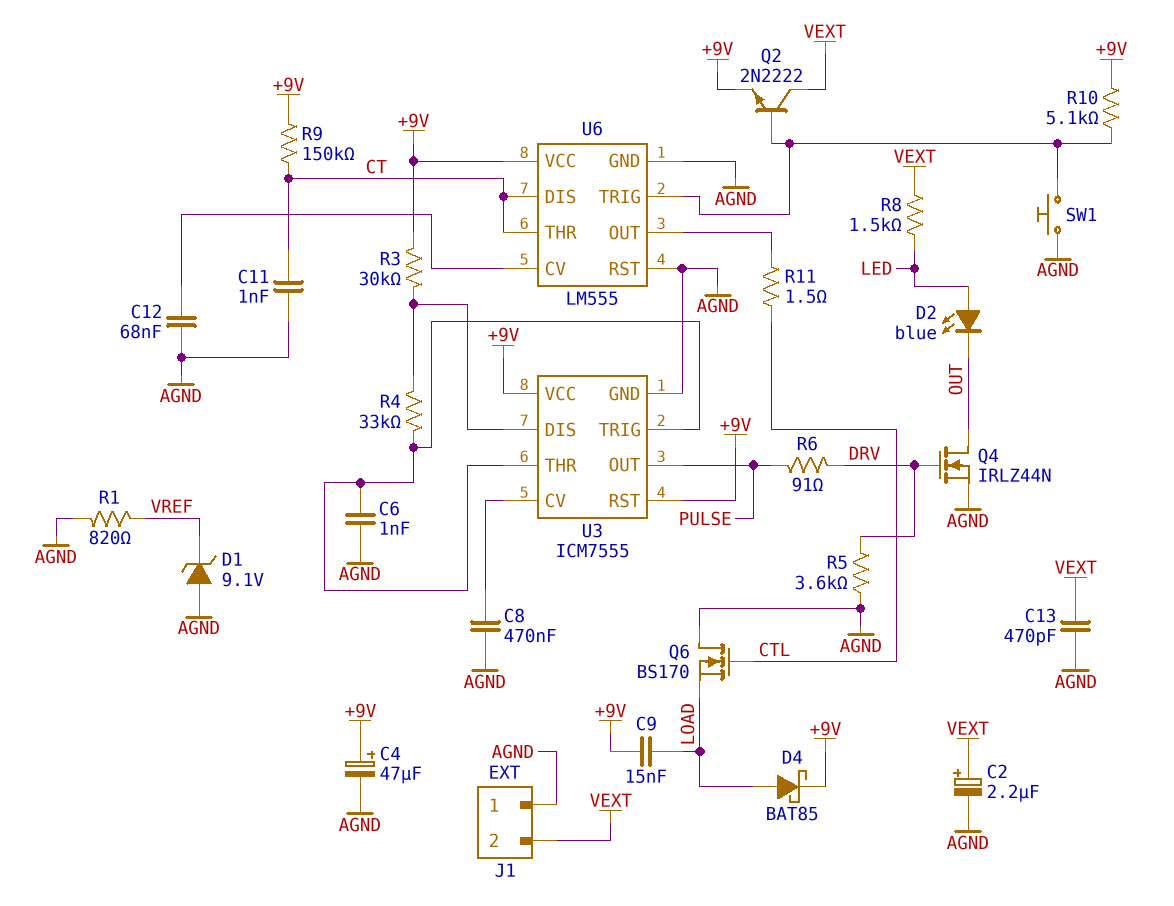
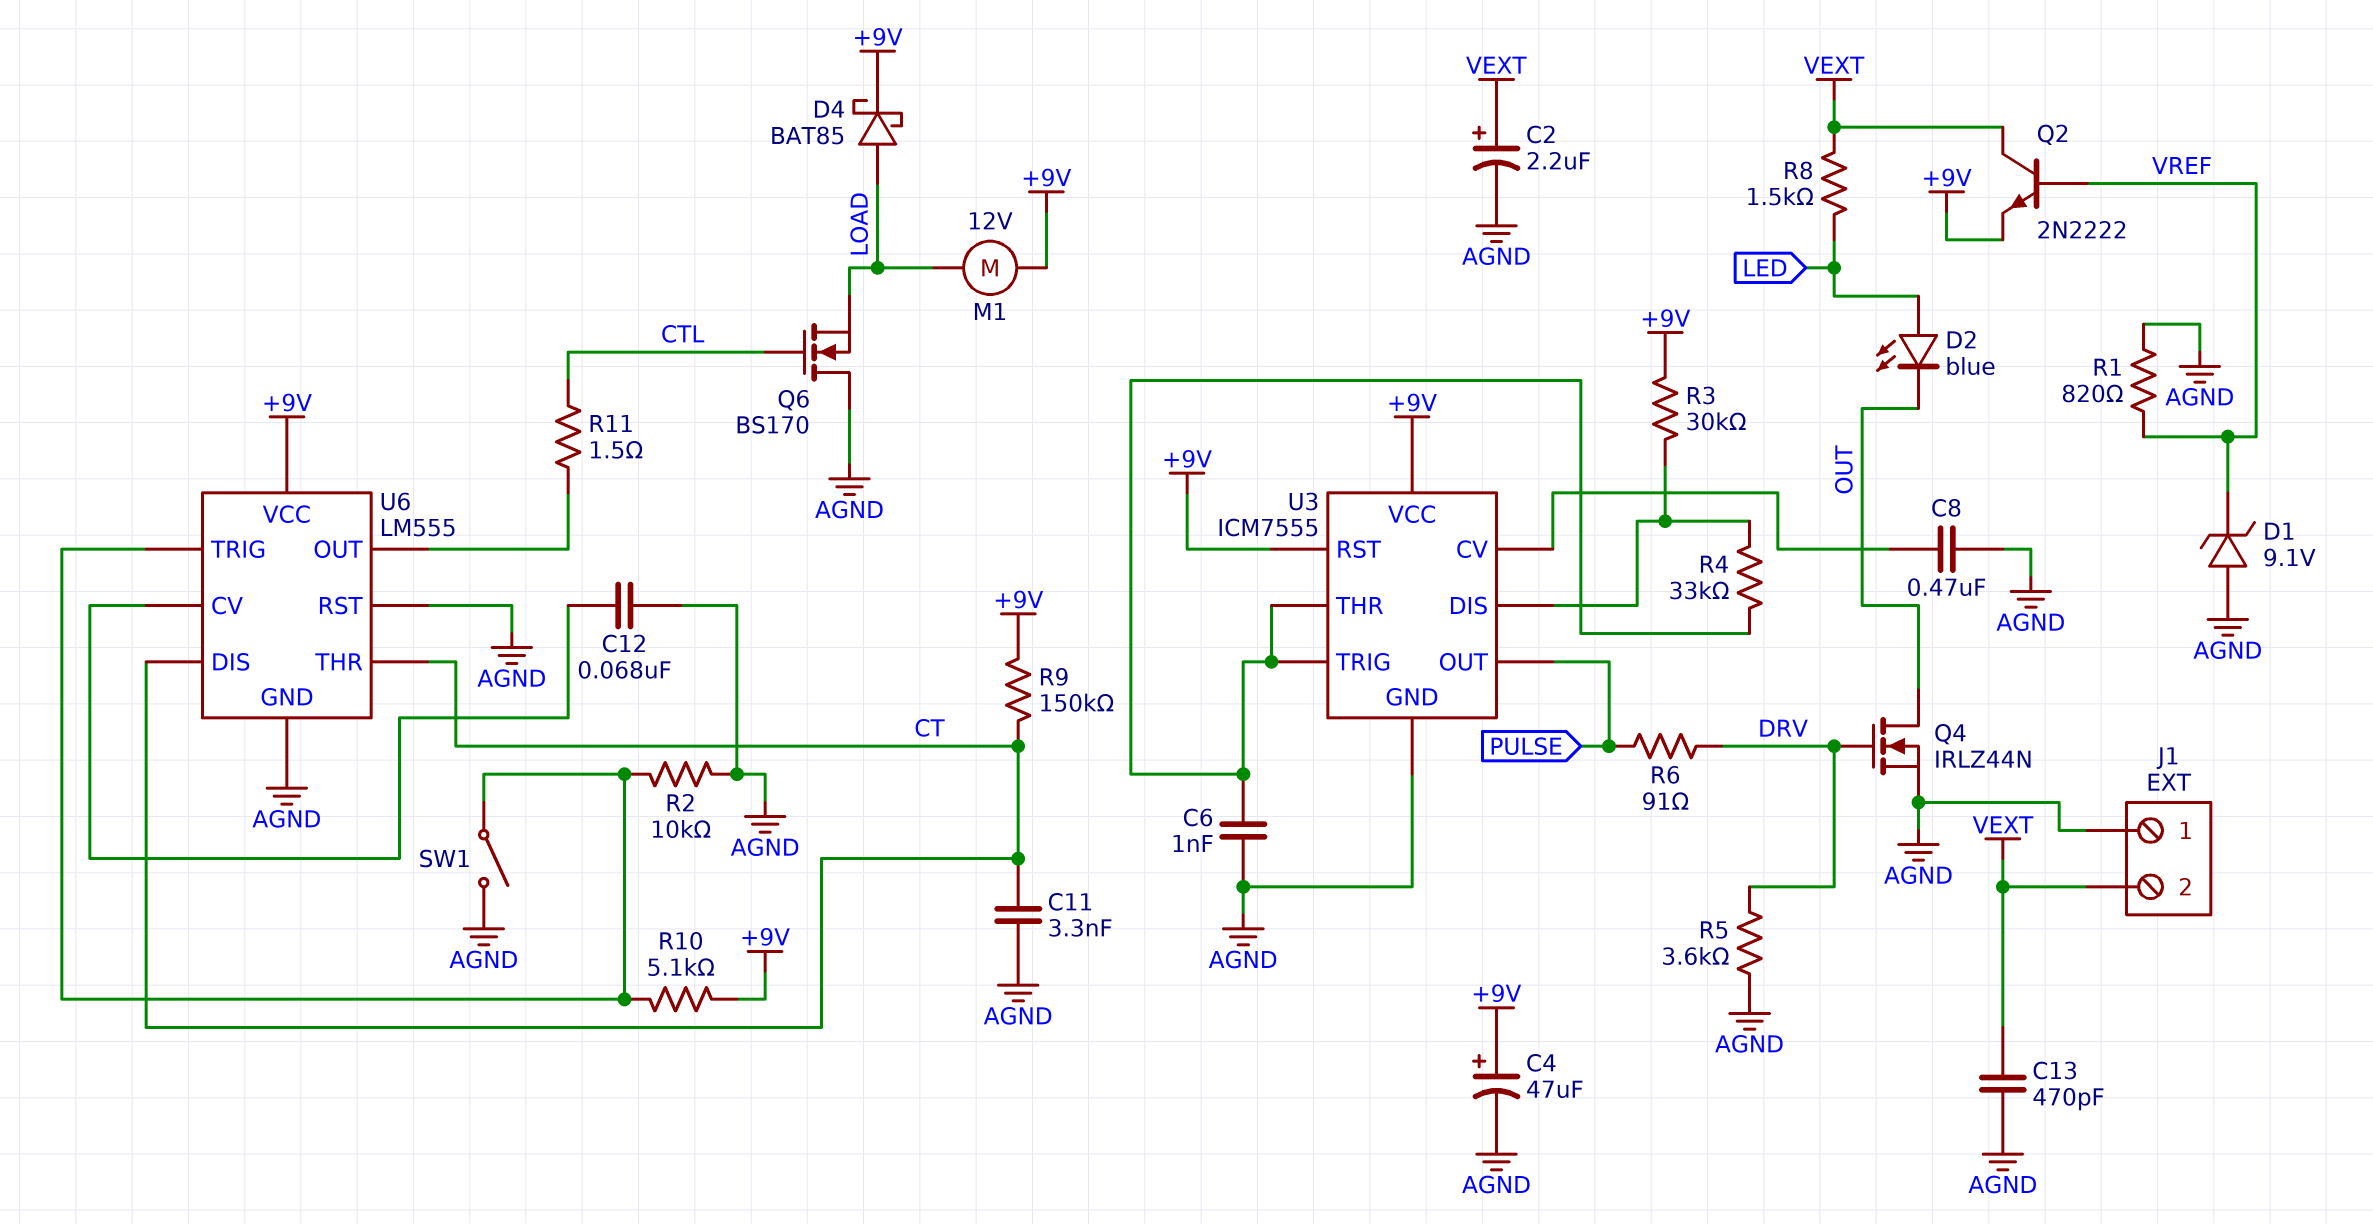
C9: 15nF (+9V, LOAD) -> none
C11: 1nF (AGND, CT) -> 3.3nF (AGND, CT)
M1: none -> motor 12V (+9V, LOAD)
Q2: NPN 2N2222 (B U6/TRIG, C VEXT, E +9V) -> NPN 2N2222 (B VREF, C VEXT, E +9V)
R2: none -> 10k (AGND, U6/TRIG)
SW1: button (AGND, U6/TRIG) -> switch (AGND, U6/TRIG)

